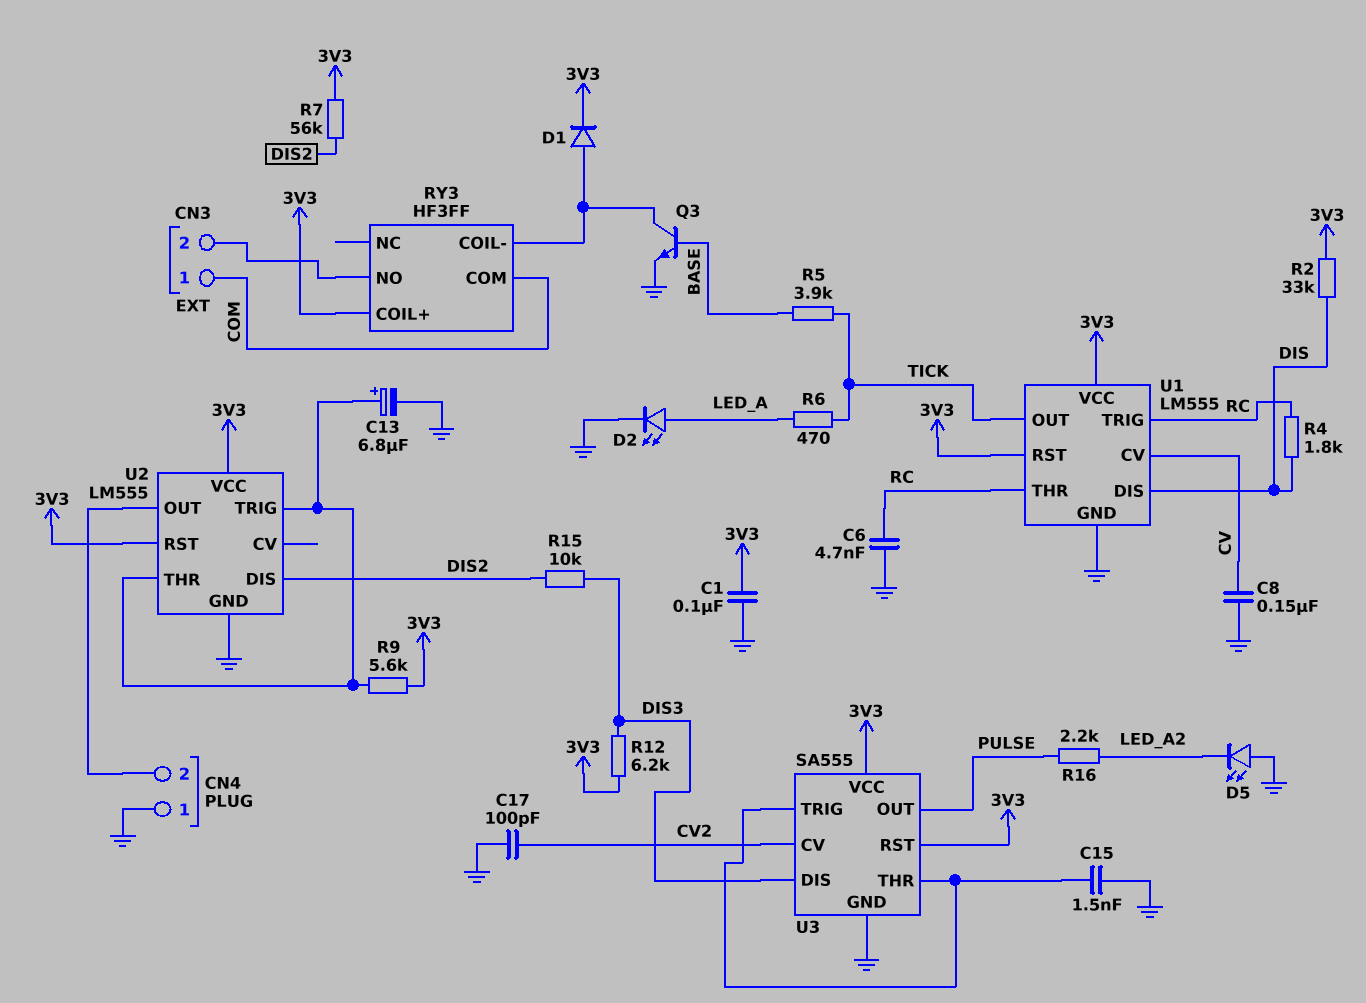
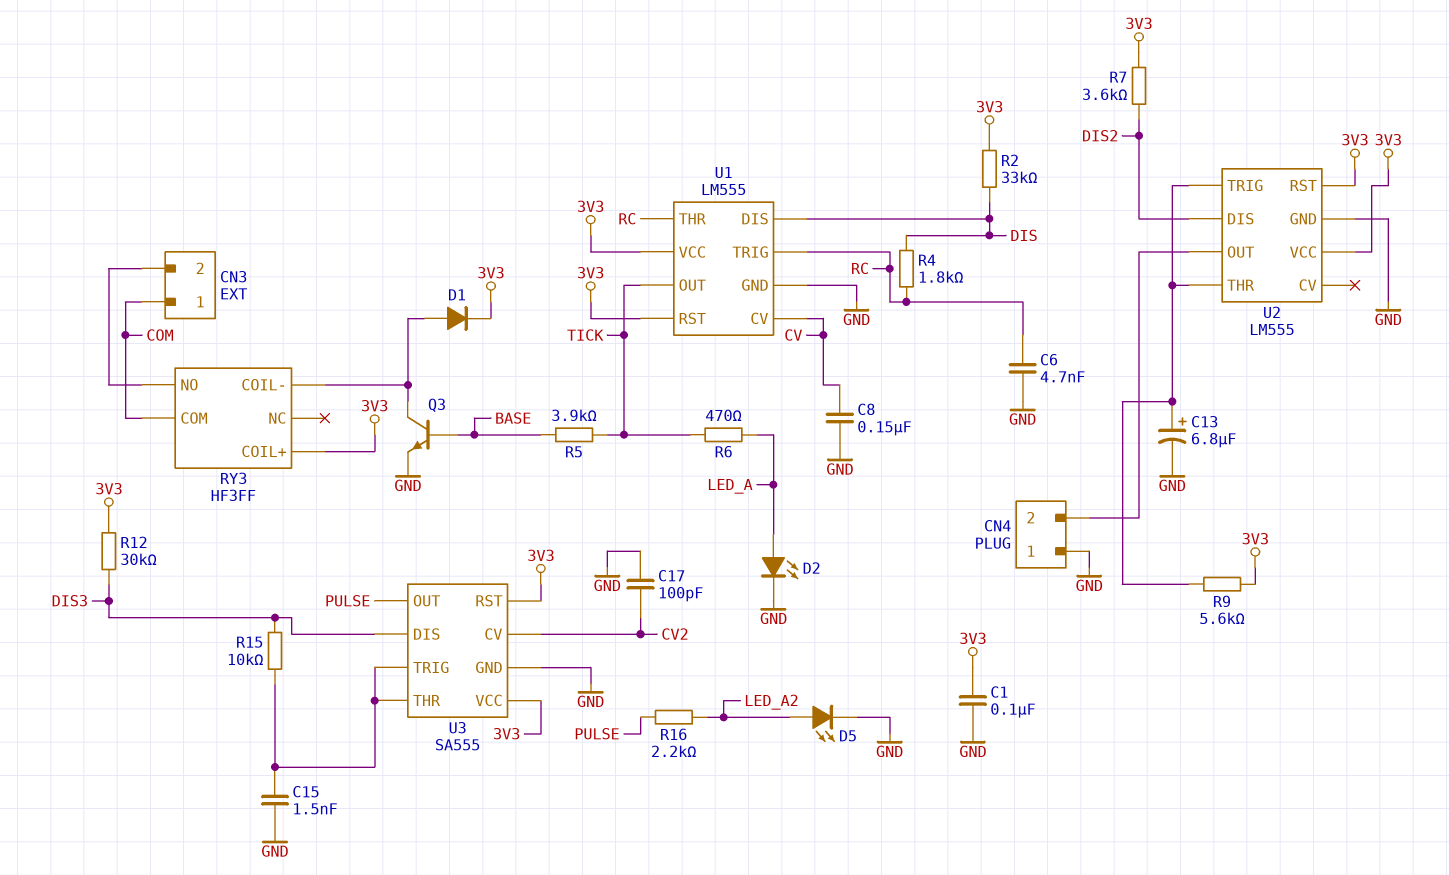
D5: LED (A GND, K LED_A2) -> LED (A LED_A2, K GND)
R7: 56k (3V3, DIS2) -> 3.6k (3V3, DIS2)
R12: 6.2k (3V3, DIS3) -> 30k (3V3, DIS3)
R15: 10k (DIS2, DIS3) -> 10k (DIS3, U3/THR)

